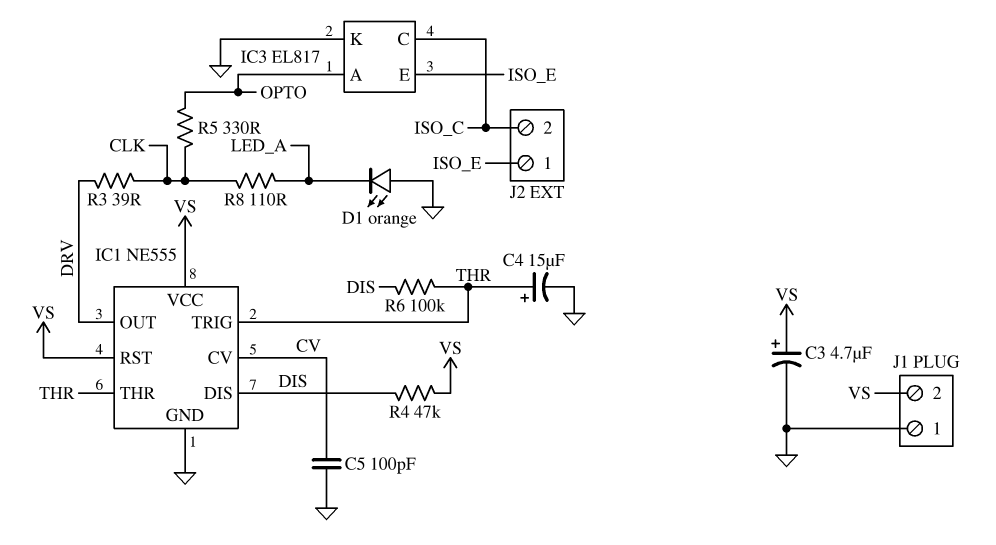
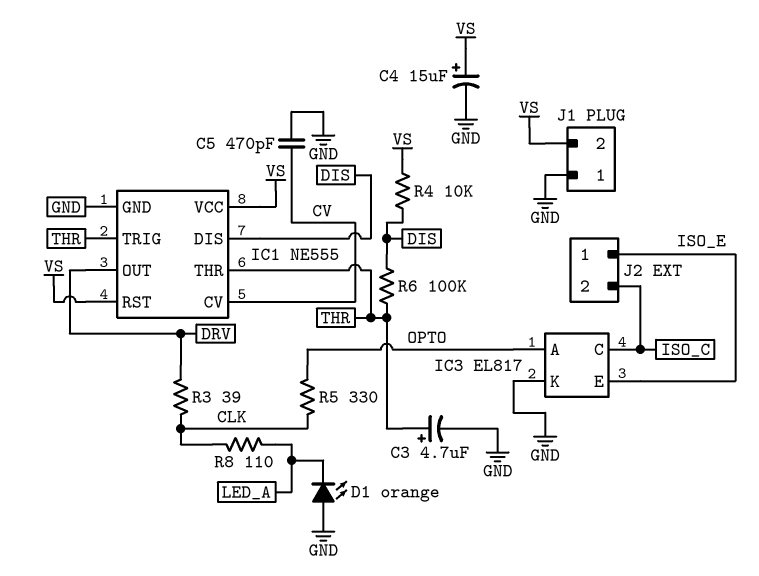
C3: 4.7uF (plus VS, minus GND) -> 4.7uF (plus THR, minus GND)
C4: 15uF (plus THR, minus GND) -> 15uF (plus VS, minus GND)
C5: 100pF (CV, GND) -> 470pF (CV, GND)
R4: 47k (DIS, VS) -> 10k (DIS, VS)

